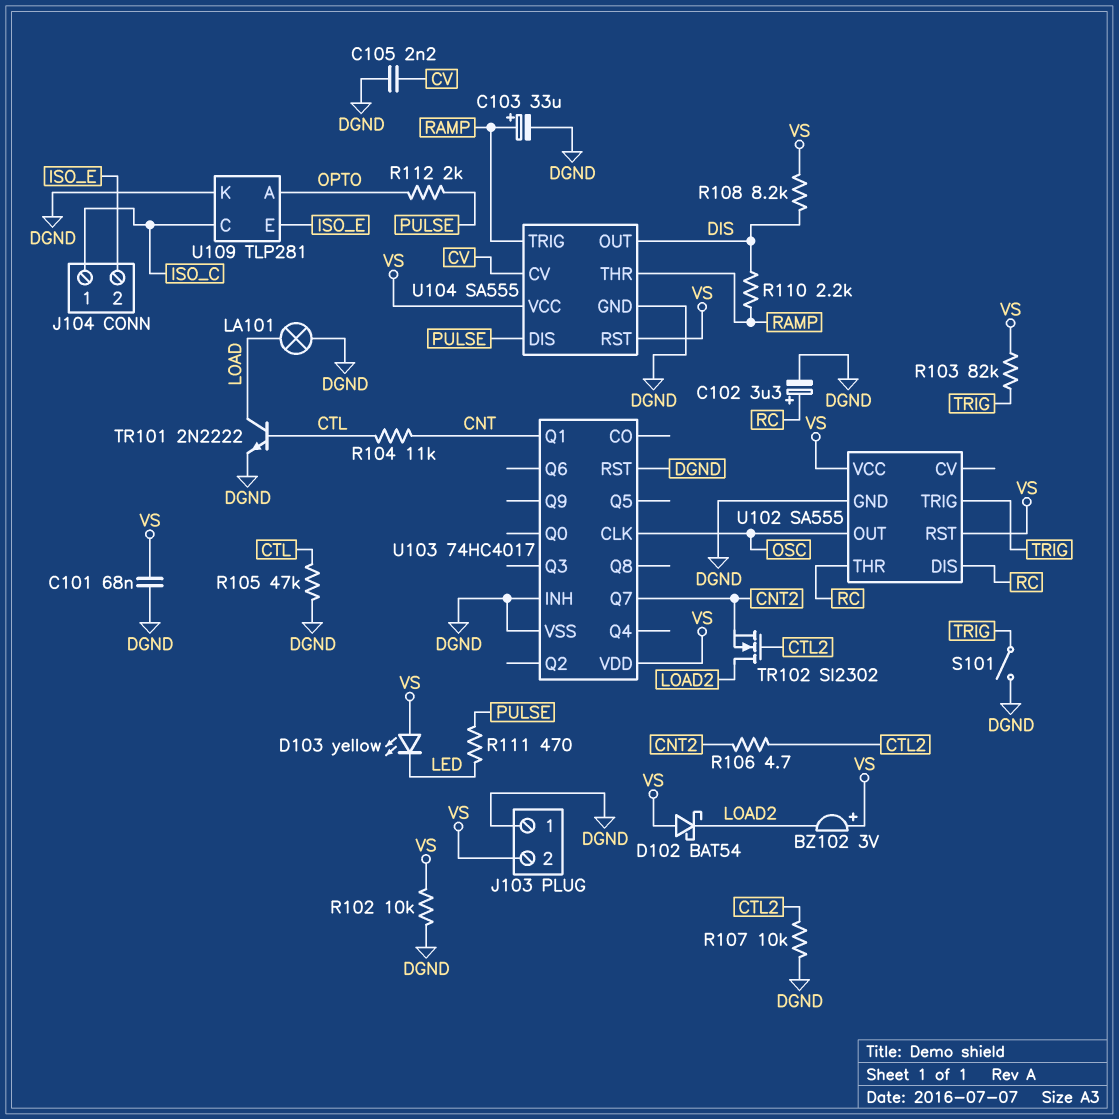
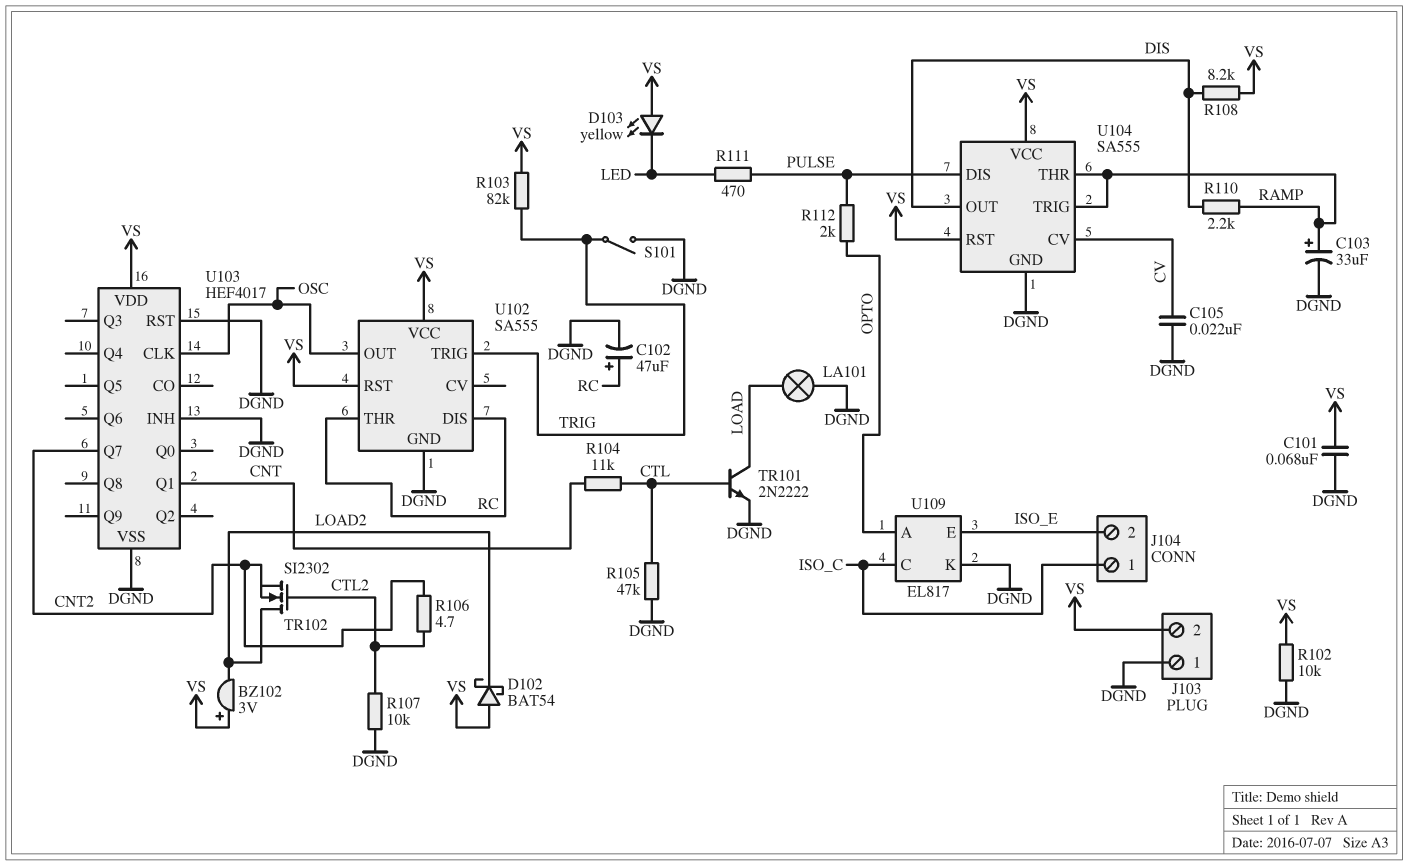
C102: 3.3uF (plus RC, minus DGND) -> 47uF (plus RC, minus DGND)
C105: 2.2nF (CV, DGND) -> 22nF (CV, DGND)
U103: 74HC4017 -> HEF4017
U109: TLP281 -> EL817

